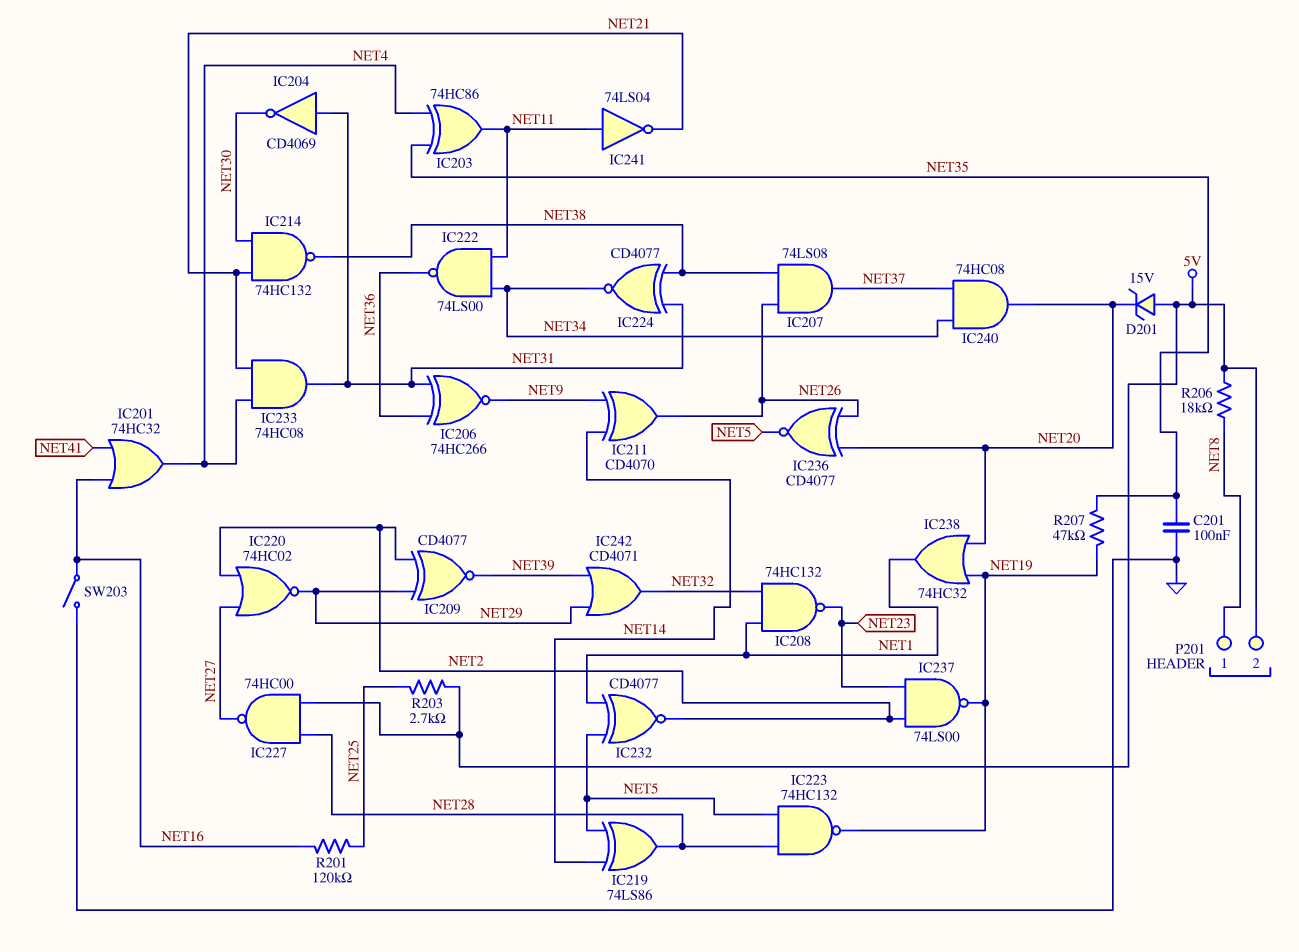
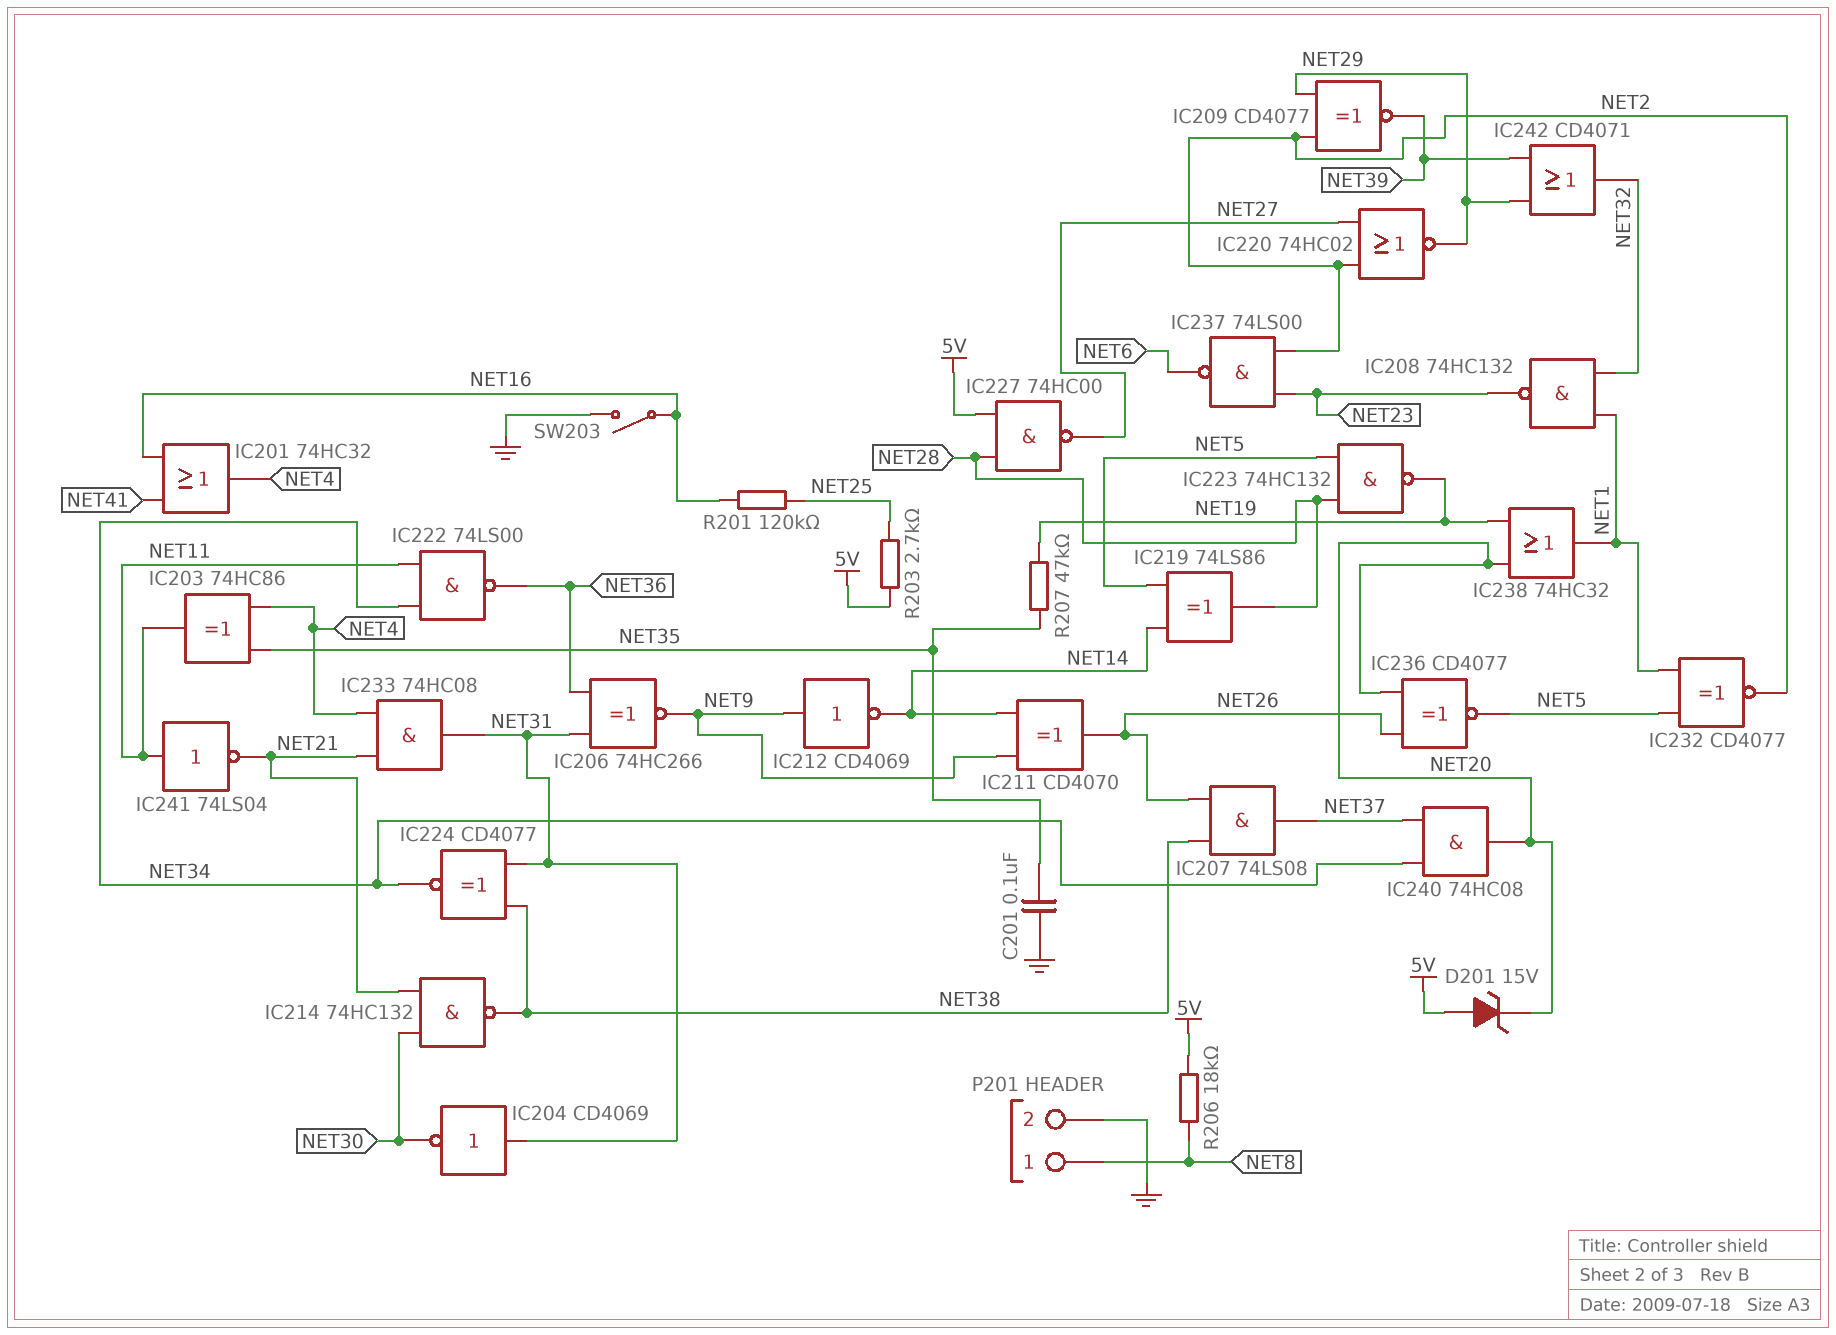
IC212: none -> NOT CD4069 (in NET9, out NET14)
IC237: NAND 74LS00 (in NET2, in NET23, out NET19) -> NAND 74LS00 (in NET2, in NET23, out NET6)
P201 pin 2: 5V -> GND

